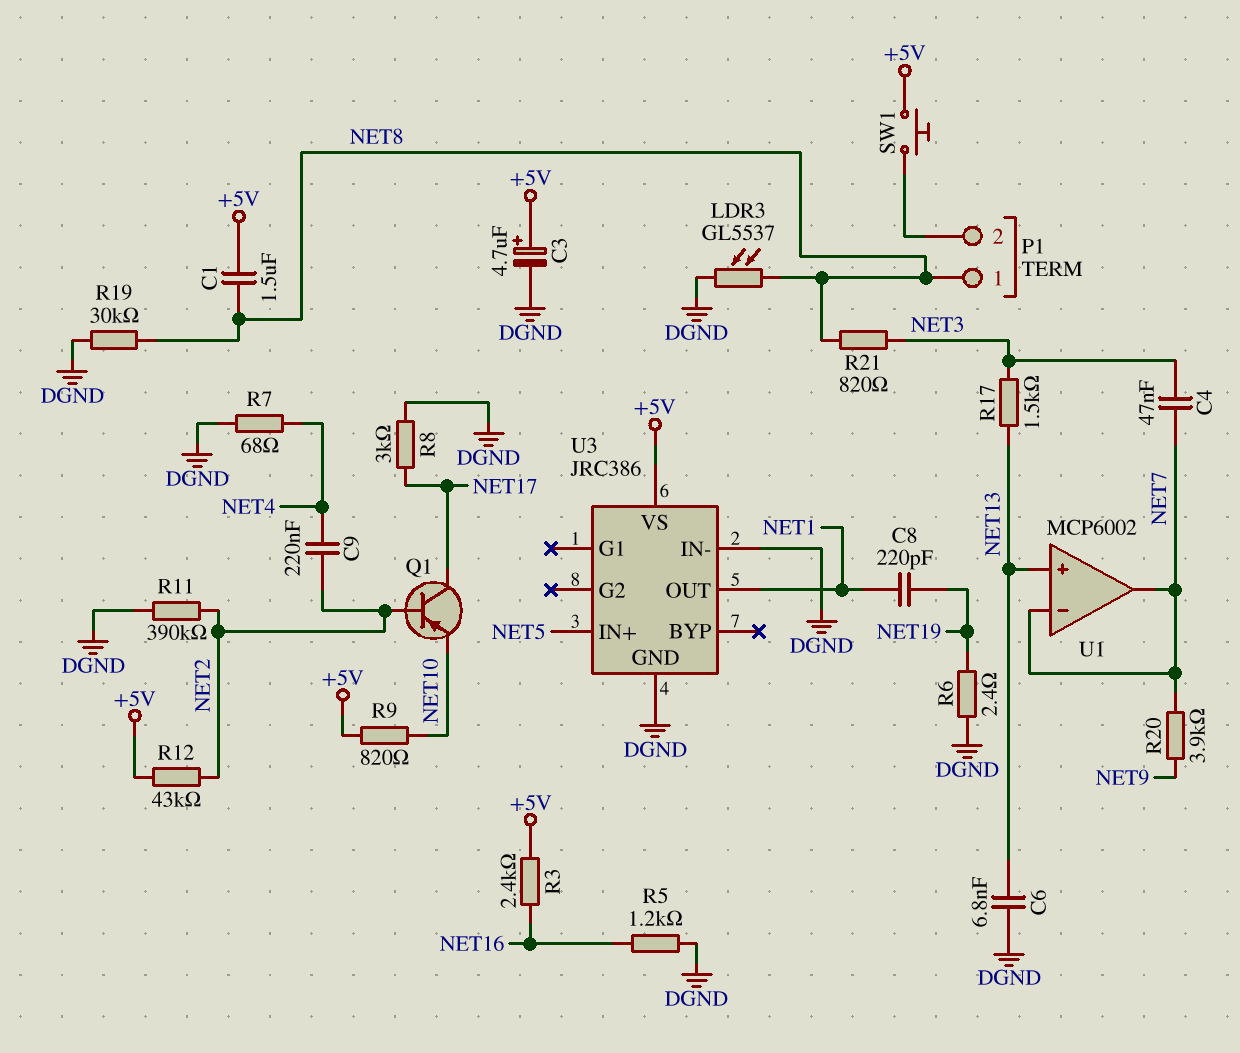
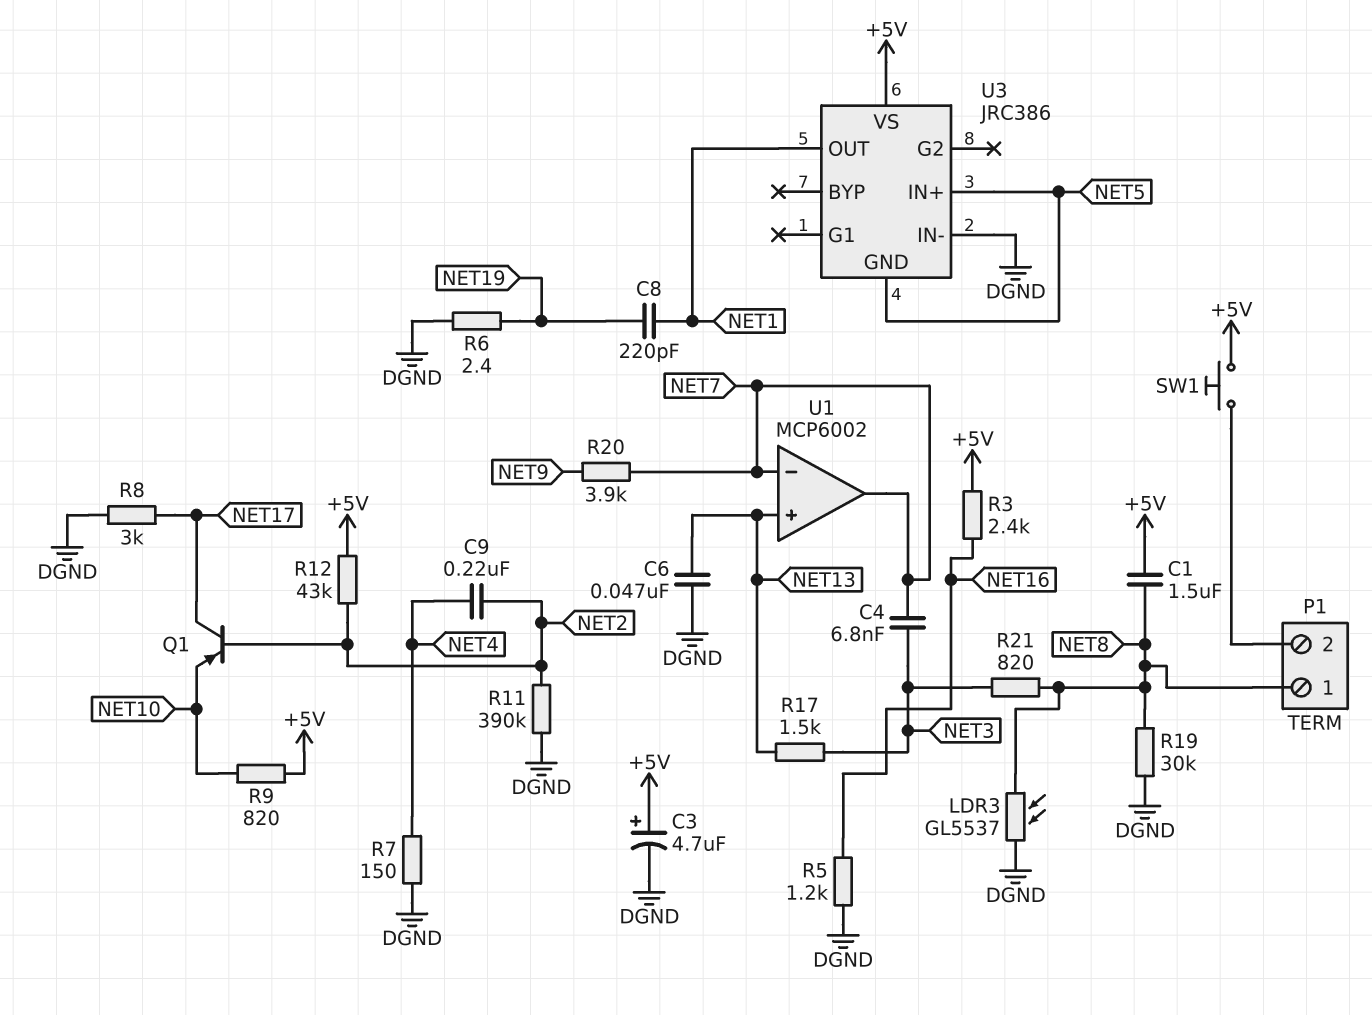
C4: 47nF (NET3, NET7) -> 6.8nF (NET3, NET7)
C6: 6.8nF (DGND, NET13) -> 47nF (DGND, NET13)
R7: 68 (DGND, NET4) -> 150 (DGND, NET4)
U3 pin GND: DGND -> NET5

